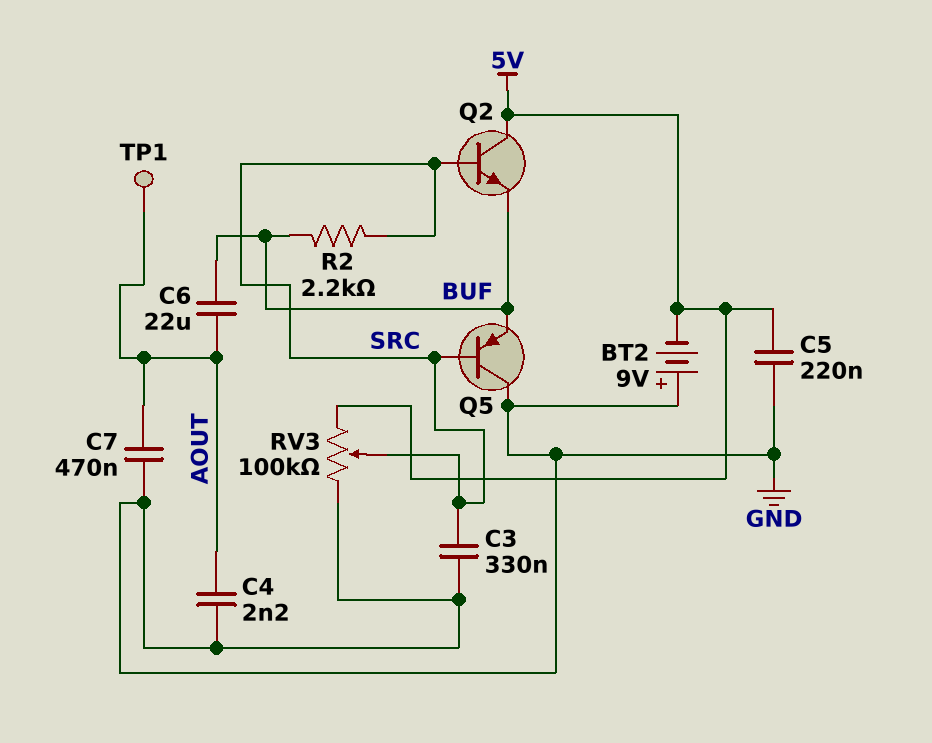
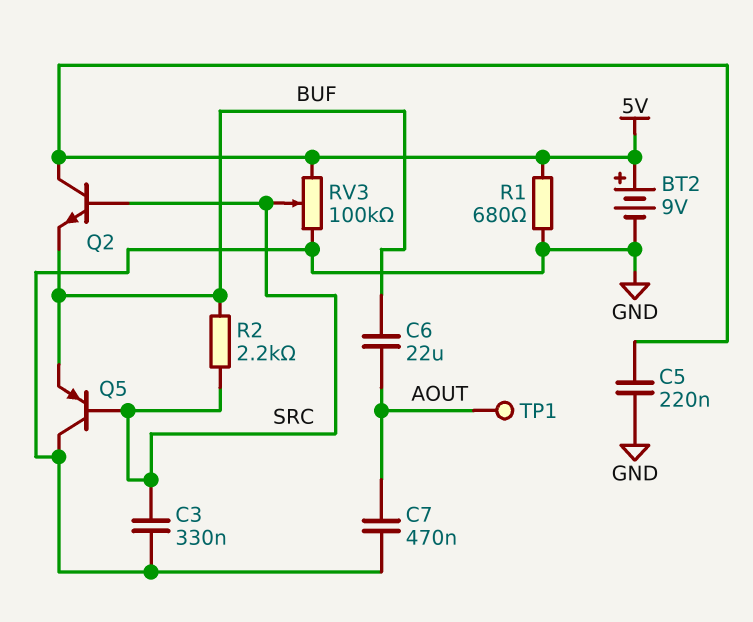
BT2: 9V (plus GND, minus 5V) -> 9V (plus 5V, minus GND)
C4: 2.2nF (AOUT, GND) -> none
R1: none -> 680 (5V, GND)

